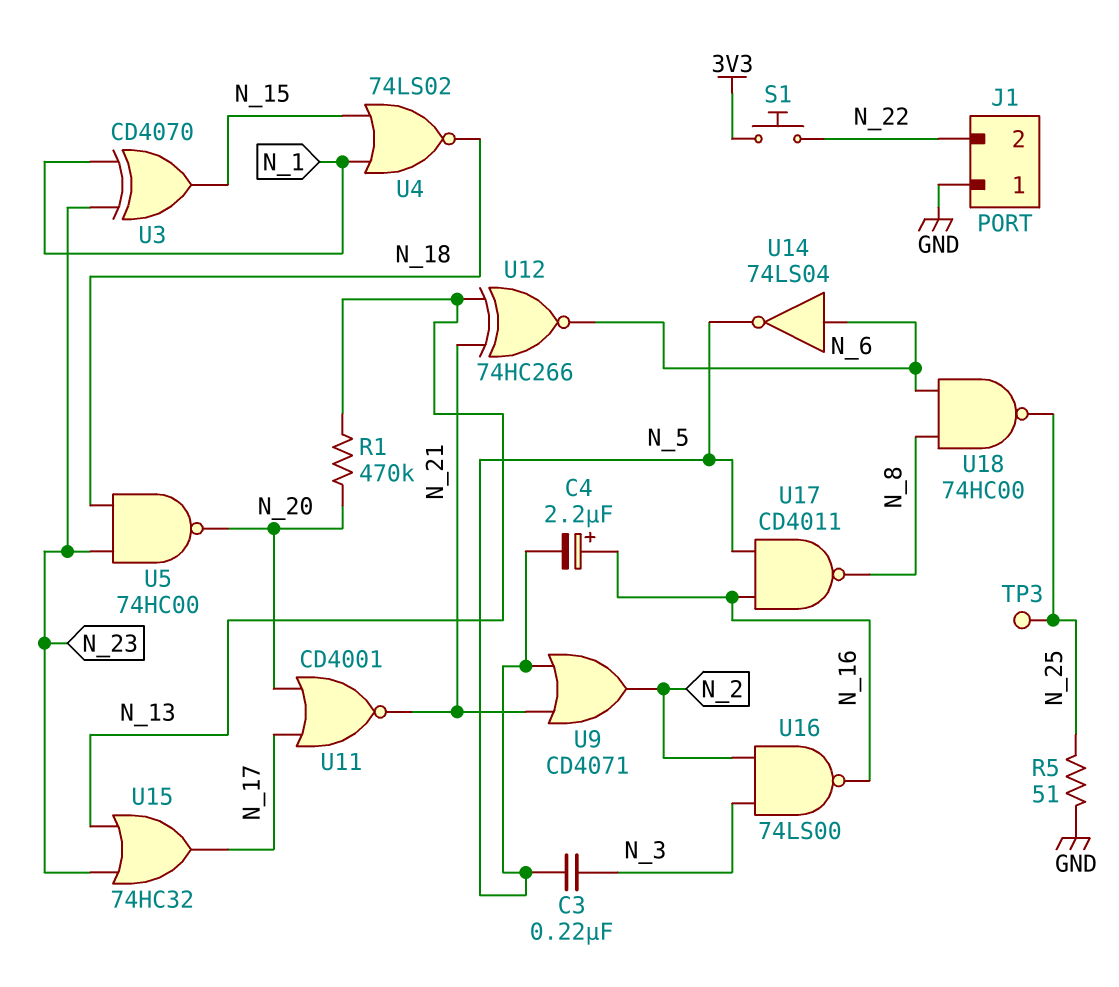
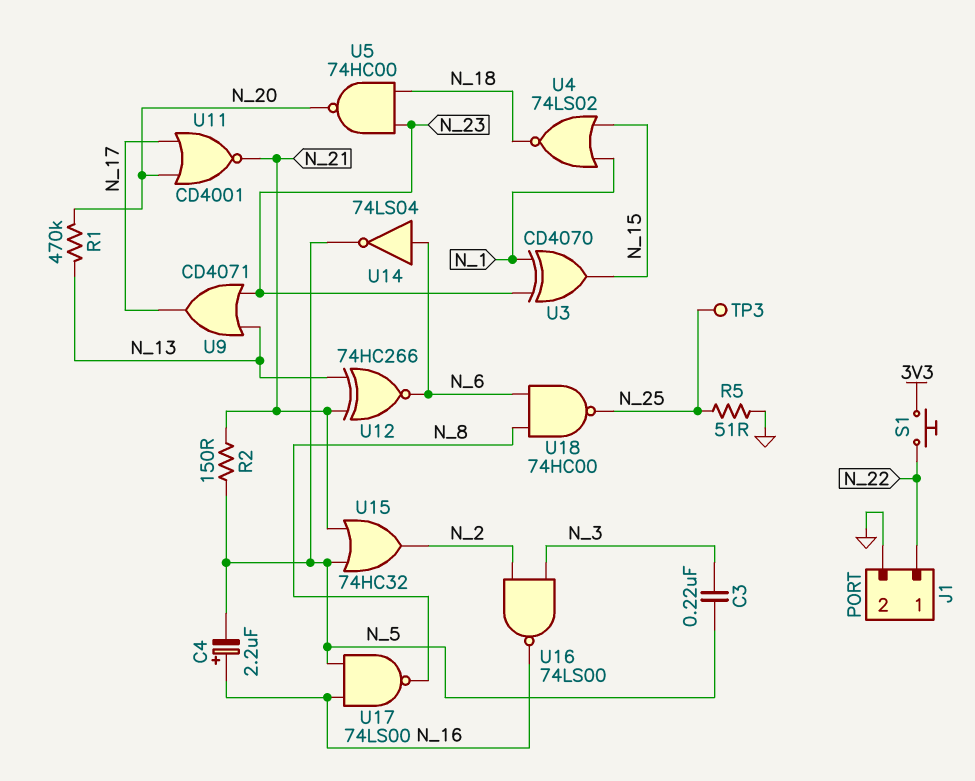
J1 pin 1: GND -> N_22
J1 pin 2: N_22 -> GND
R2: none -> 150 (N_5, N_21)
U9: OR CD4071 (in N_5, in N_21, out N_2) -> OR CD4071 (in N_13, in N_23, out N_17)
U15: OR 74HC32 (in N_13, in N_23, out N_17) -> OR 74HC32 (in N_5, in N_21, out N_2)
U17: NAND CD4011 (in N_5, in N_16, out N_8) -> NAND 74LS00 (in N_5, in N_16, out N_8)

